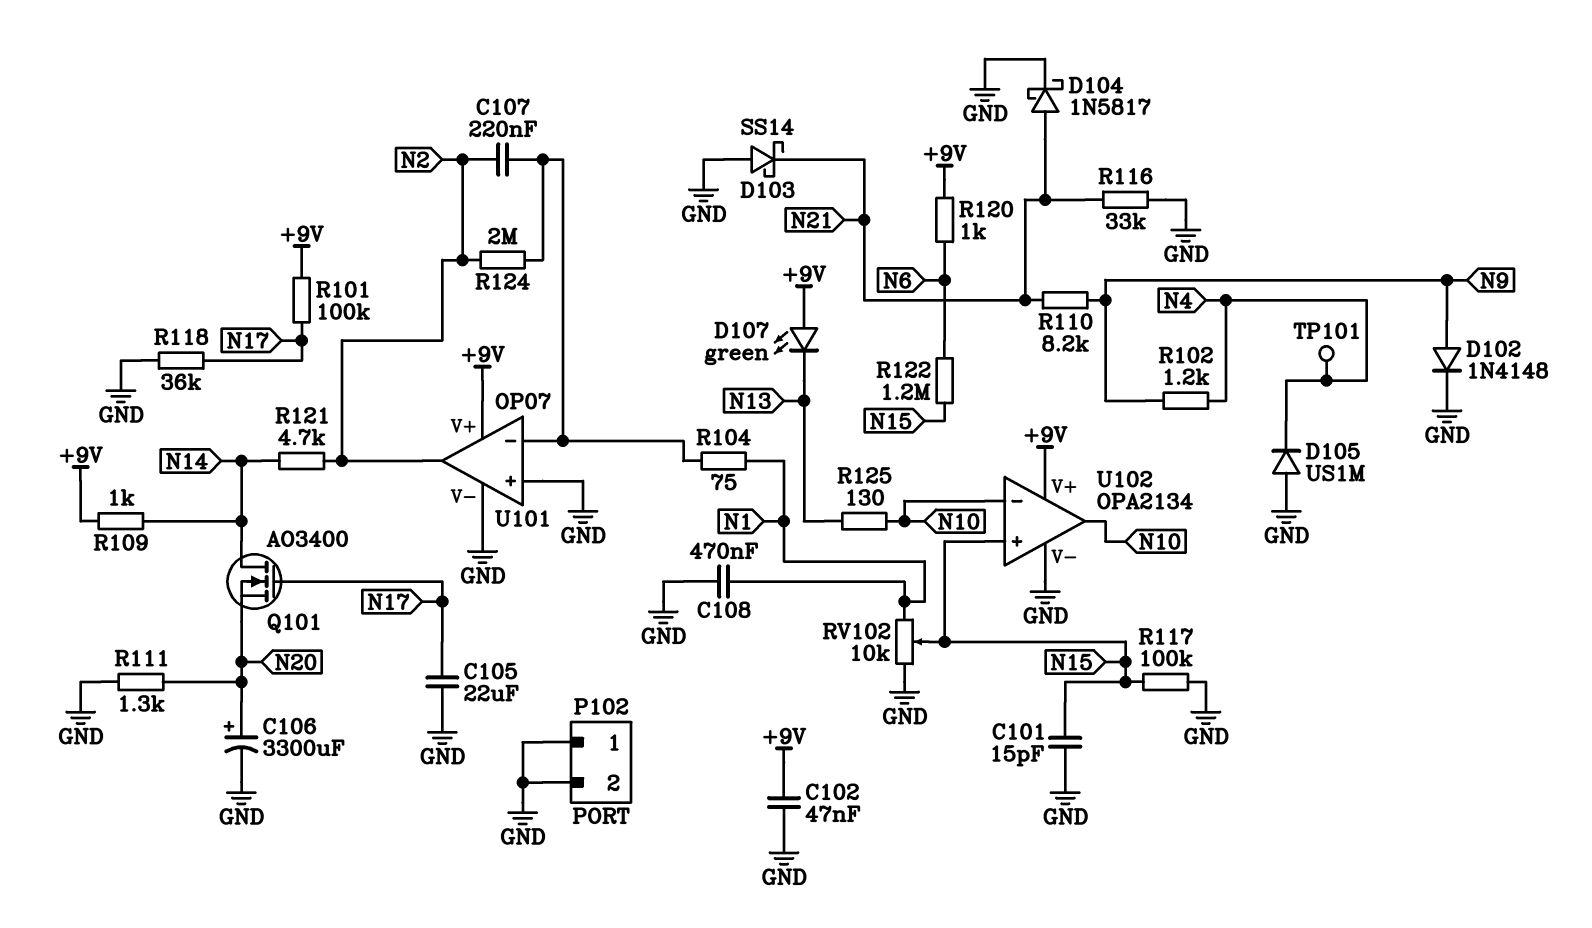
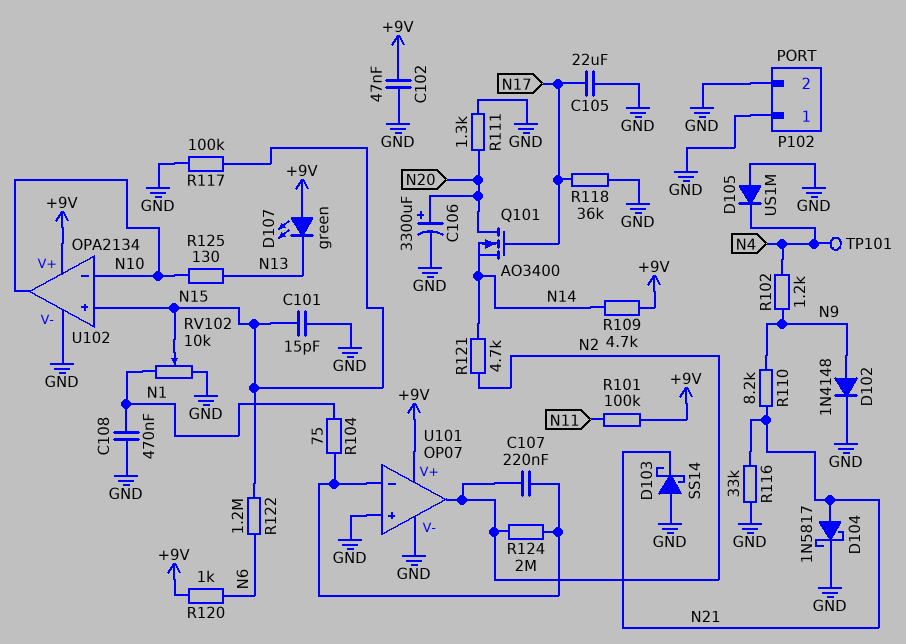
Q101: NMOS AO3400 (G N17, D N14, S N20) -> NMOS AO3400 (G N17, D N20, S N14)
R101: 100k (+9V, N17) -> 100k (+9V, N11)
R109: 1k (+9V, N14) -> 4.7k (+9V, N14)

